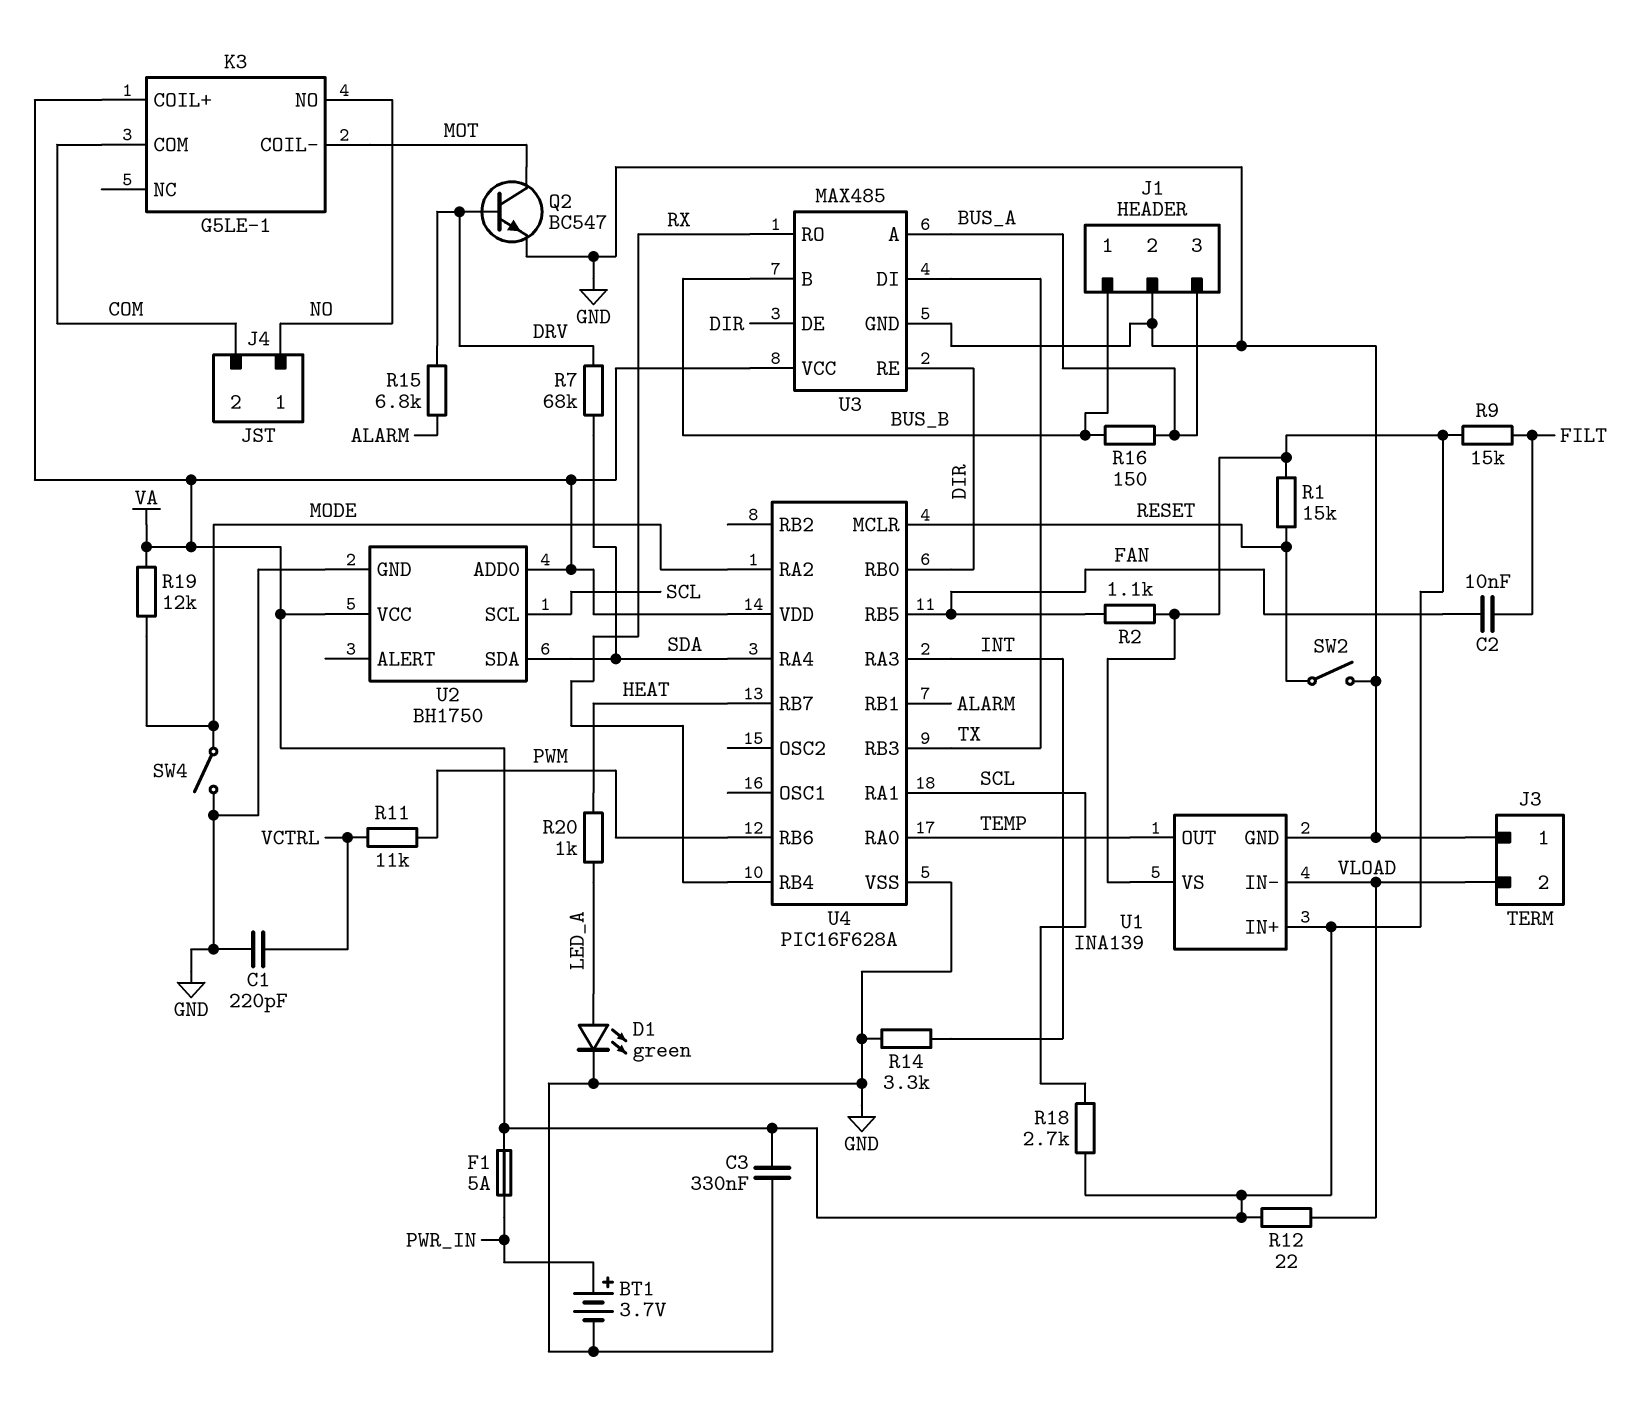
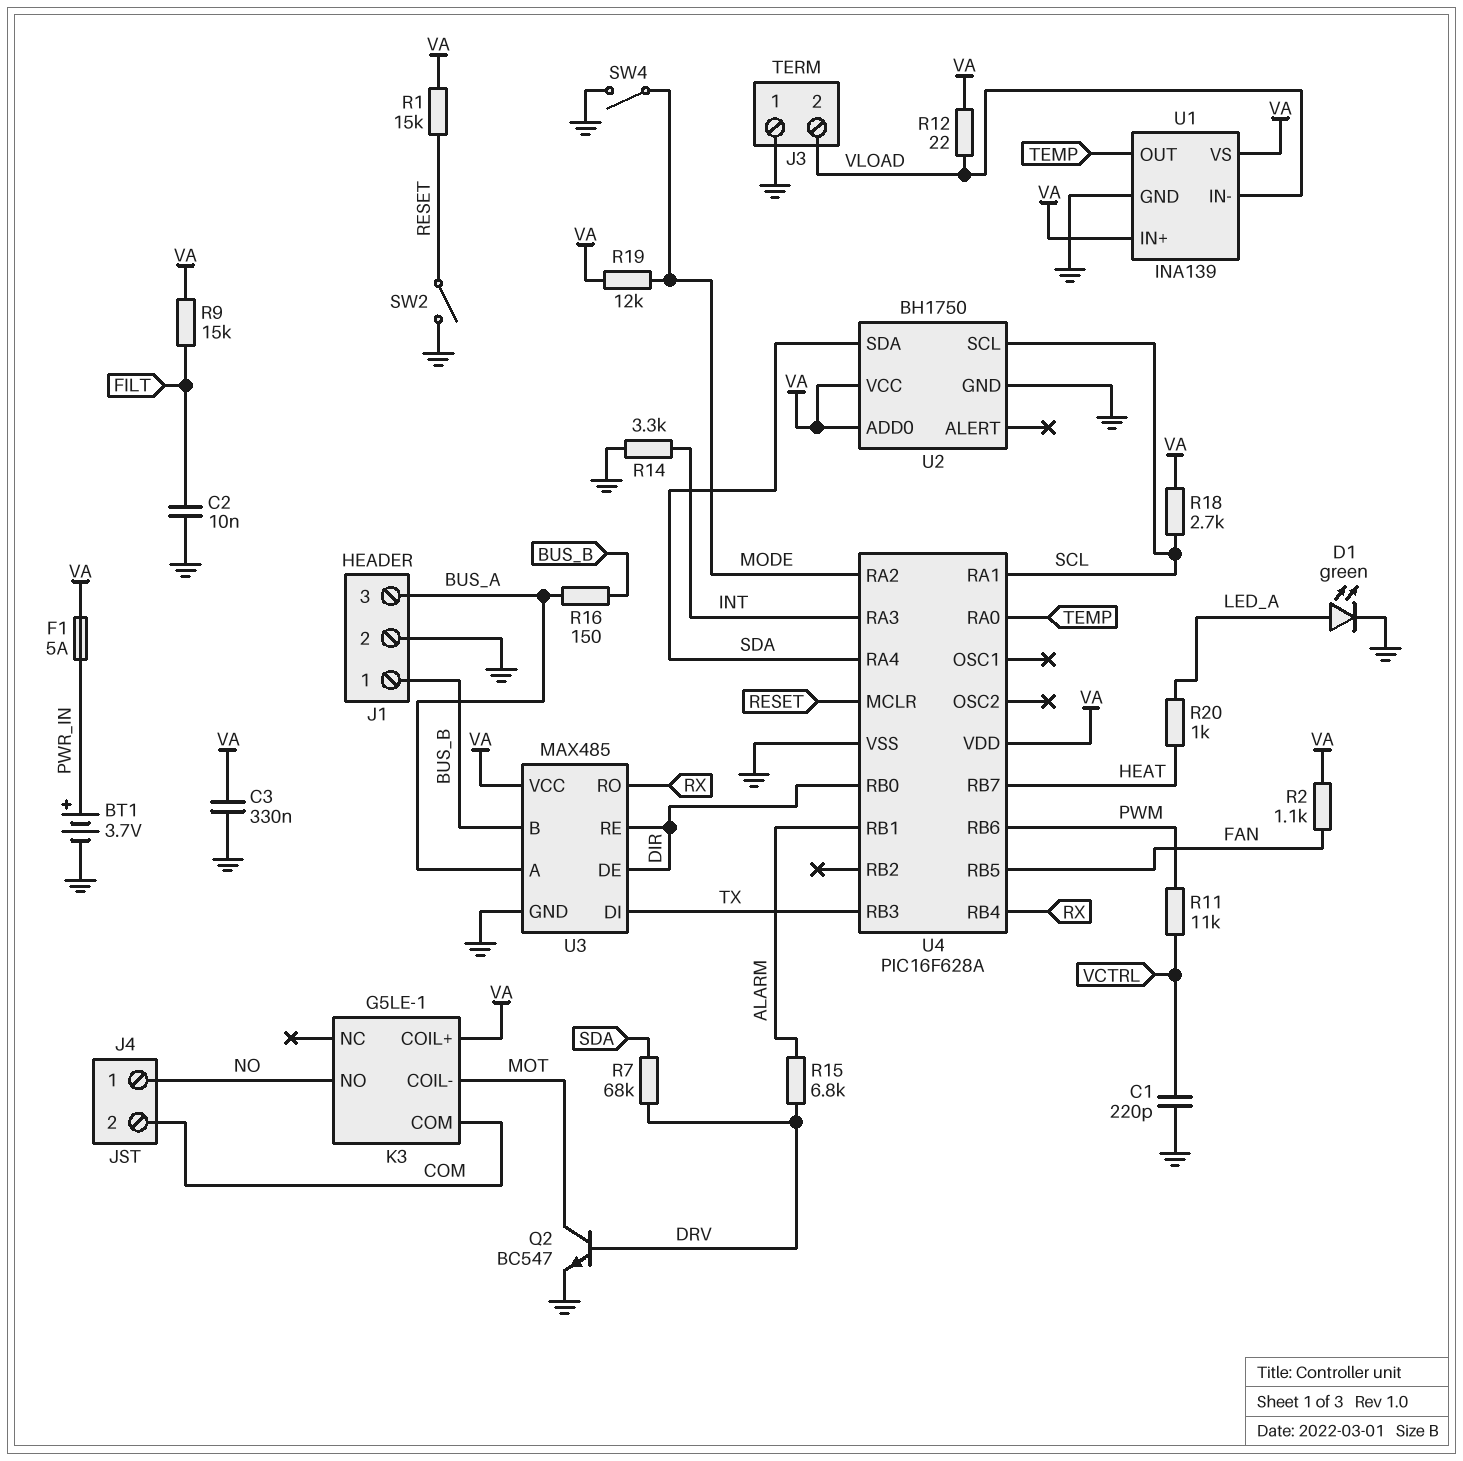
C2: 10nF (FAN, FILT) -> 10nF (FILT, GND)

